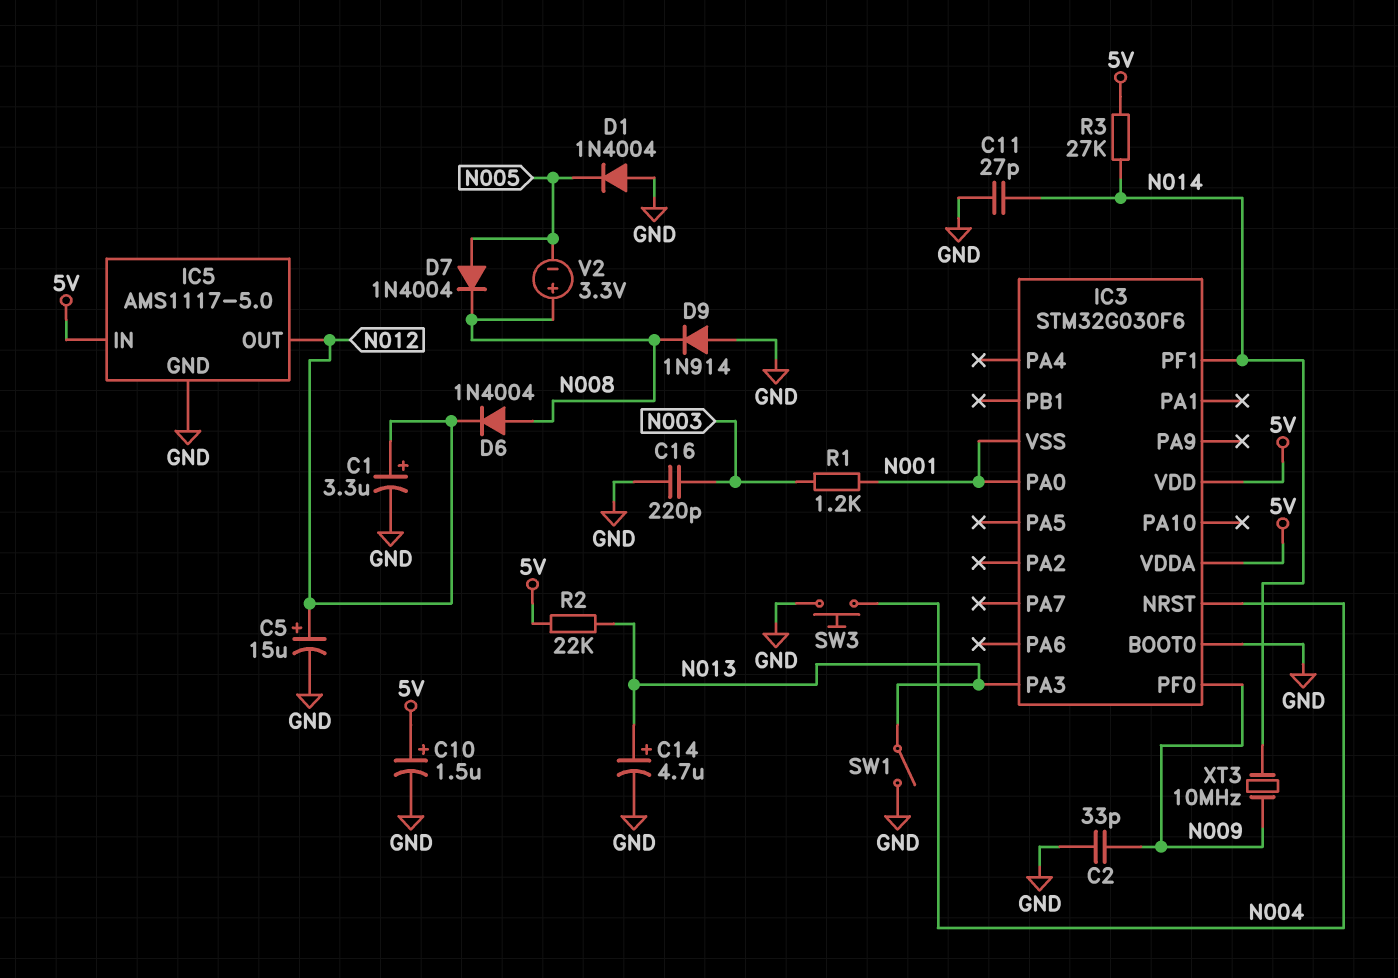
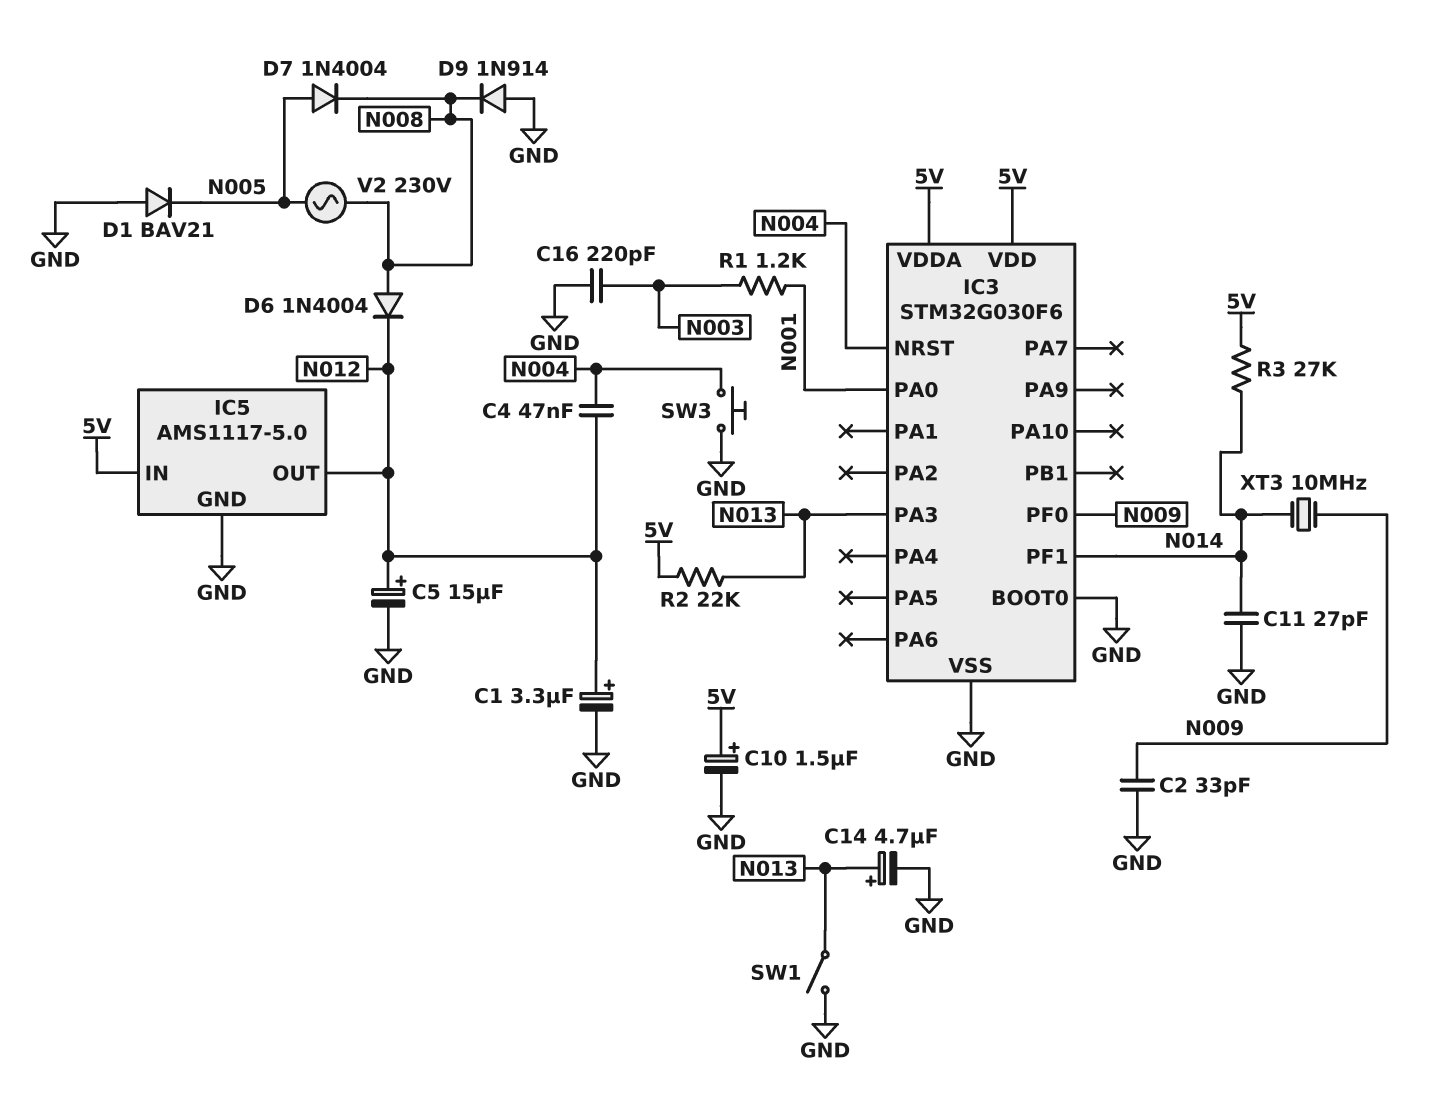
C4: none -> 47nF (N004, N012)
D1: diode 1N4004 (A GND, K N005) -> diode BAV21 (A GND, K N005)
IC3 pin VSS: N001 -> GND
V2: 3.3V (plus N008, minus N005) -> AC 230V (N005, N008)

